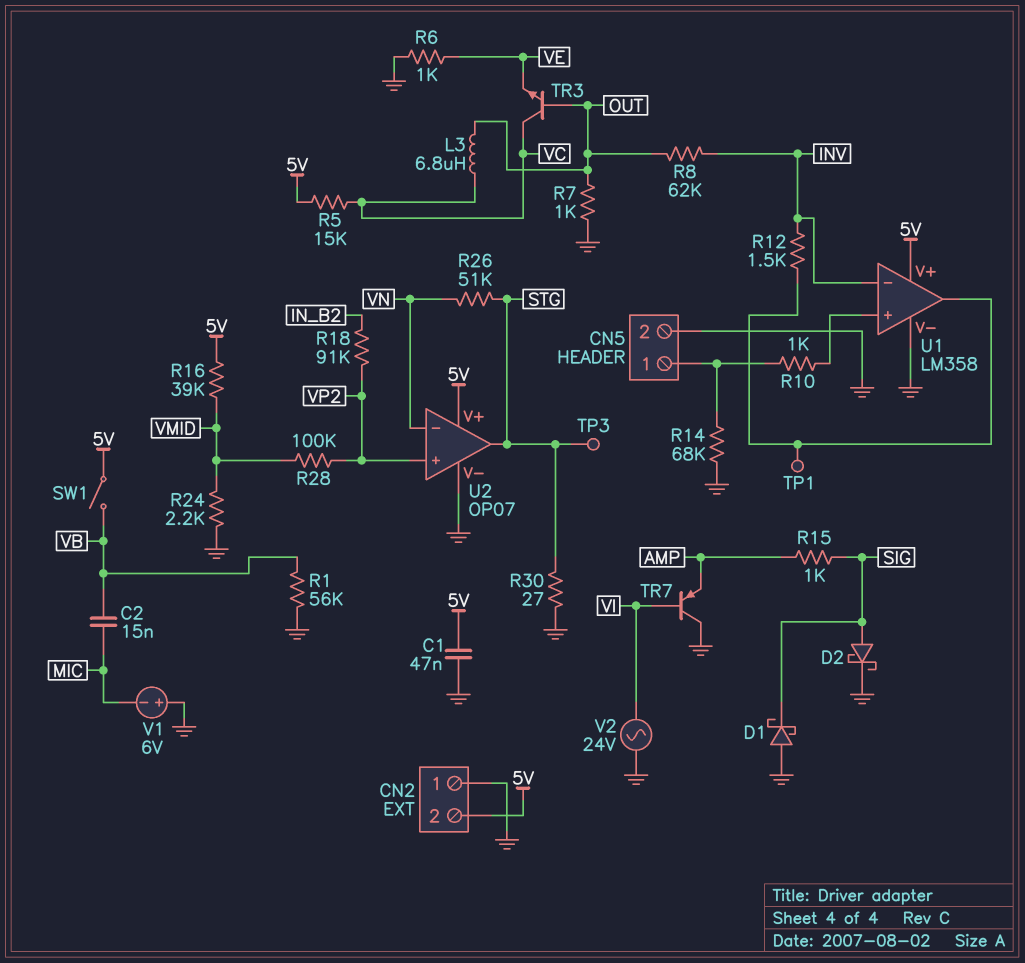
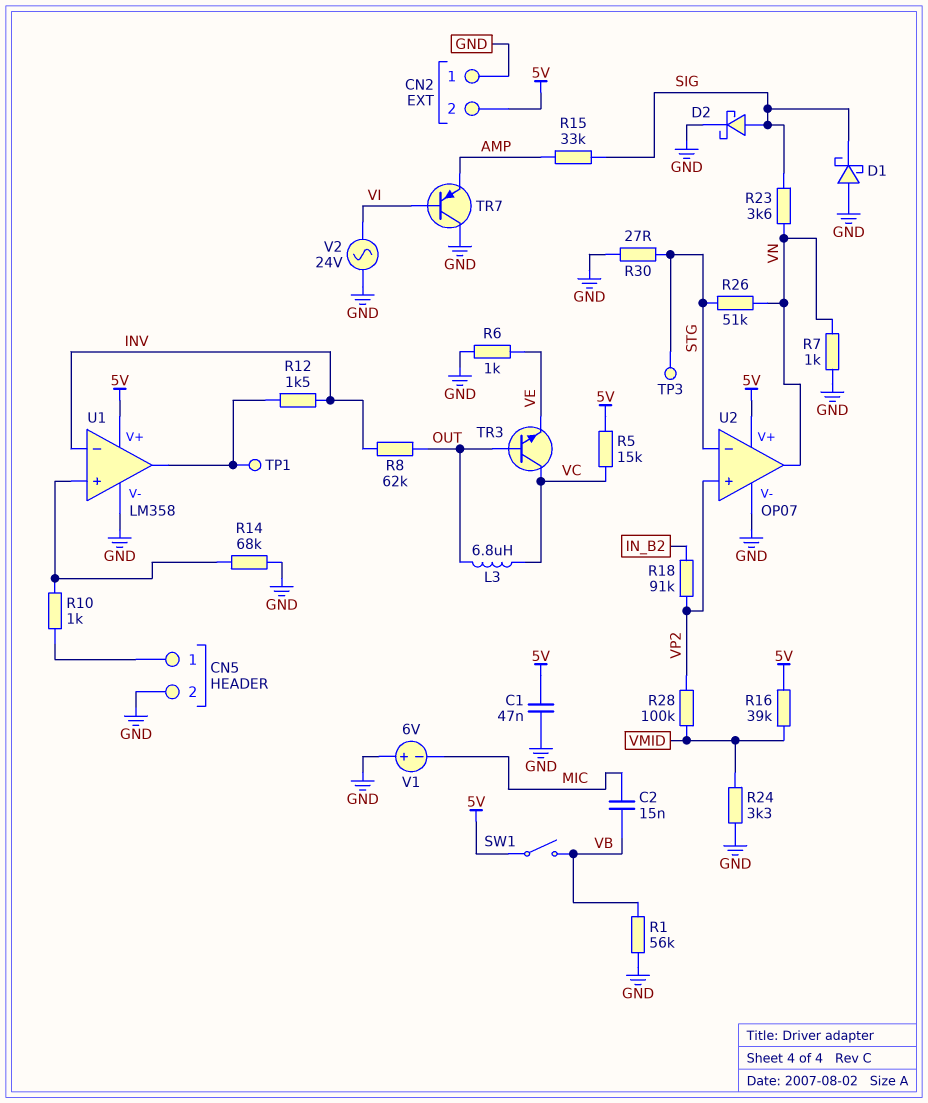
R7: 1k (GND, OUT) -> 1k (GND, VN)
R14: 68k (CN5/1, GND) -> 68k (GND, U1/in+)
R15: 1k (AMP, SIG) -> 33k (AMP, SIG)
R23: none -> 3.6k (SIG, VN)
R24: 2.2k (GND, VMID) -> 3.3k (GND, VMID)
U2 pin in-: VN -> STG
U2 pin out: STG -> VN

